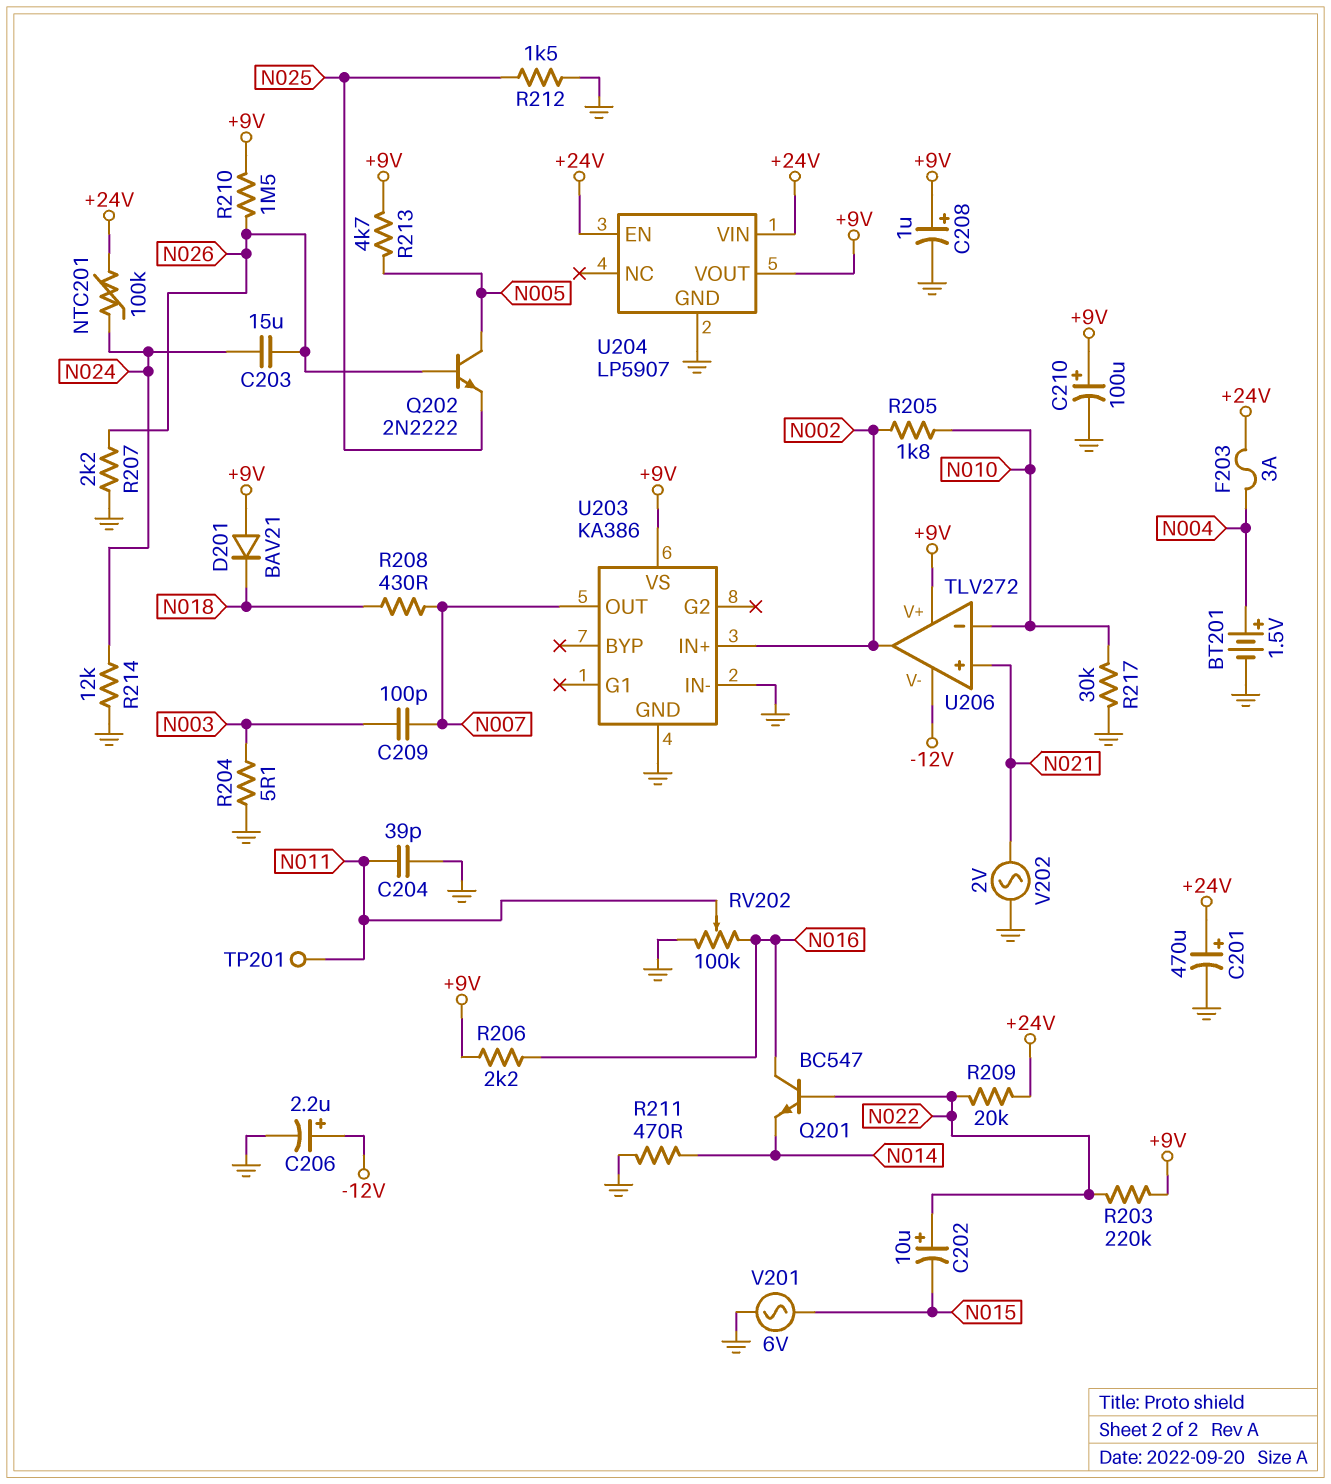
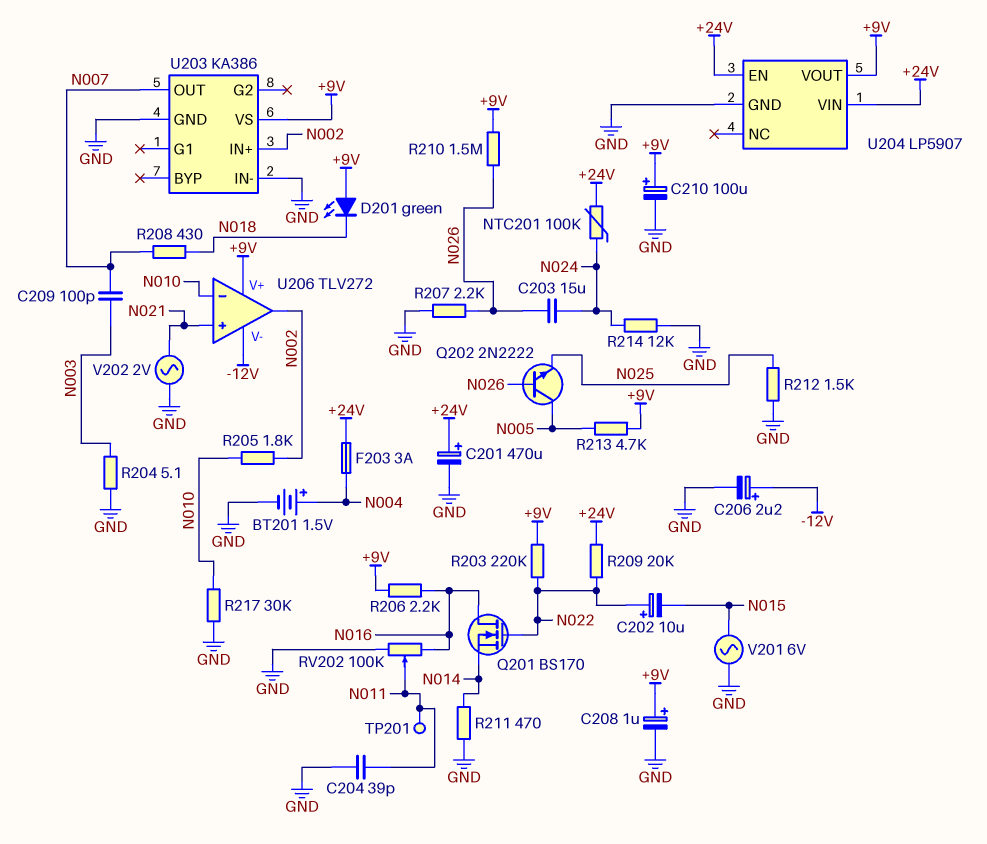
D201: diode BAV21 (A +9V, K N018) -> LED green (A +9V, K N018)
Q201: NPN BC547 (B N022, C N016, E N014) -> NMOS BS170 (G N022, D N016, S N014)

